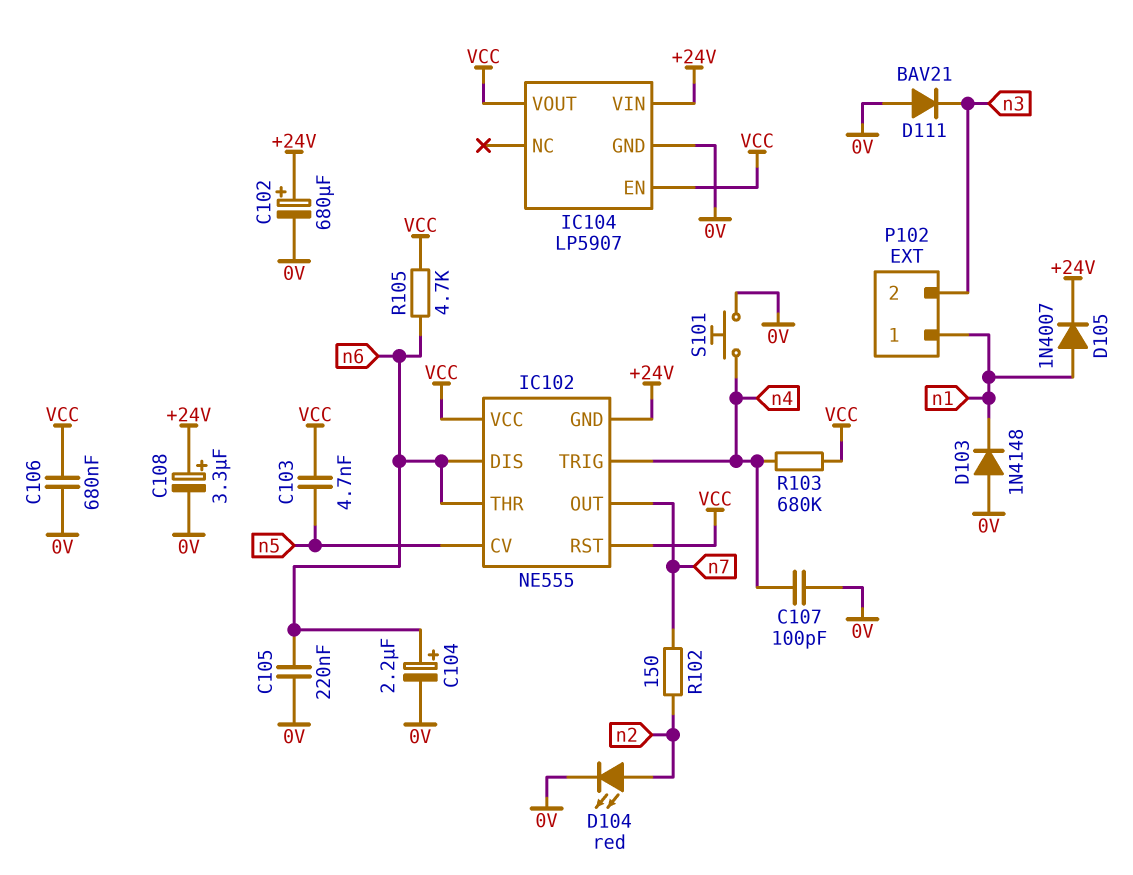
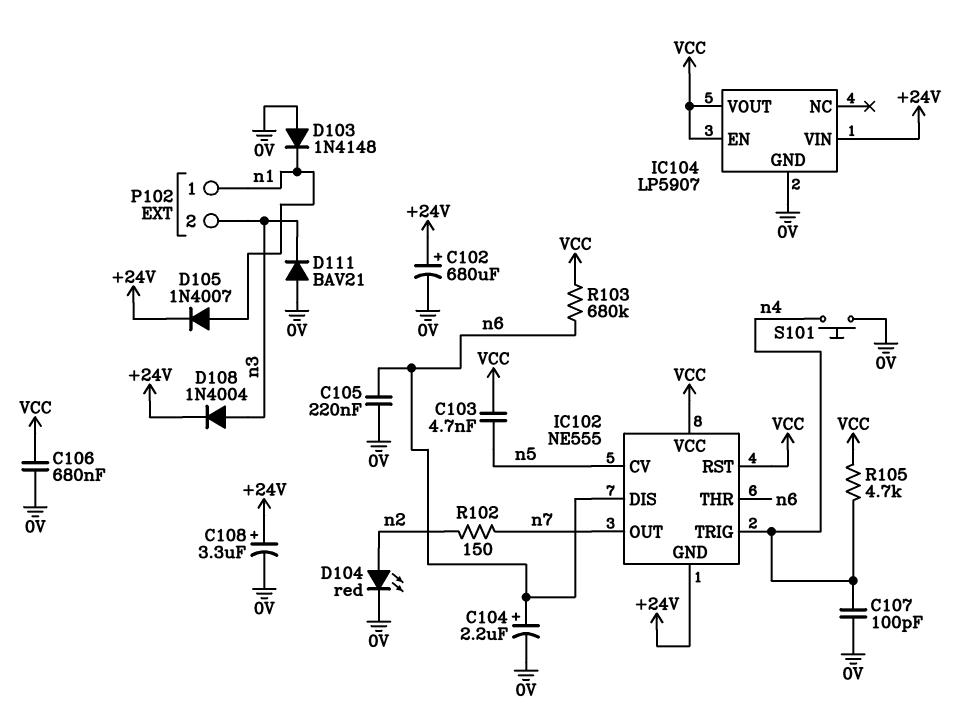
D108: none -> diode 1N4004 (A n3, K +24V)
R103: 680k (VCC, n4) -> 680k (VCC, n6)
R105: 4.7k (VCC, n6) -> 4.7k (VCC, n4)

